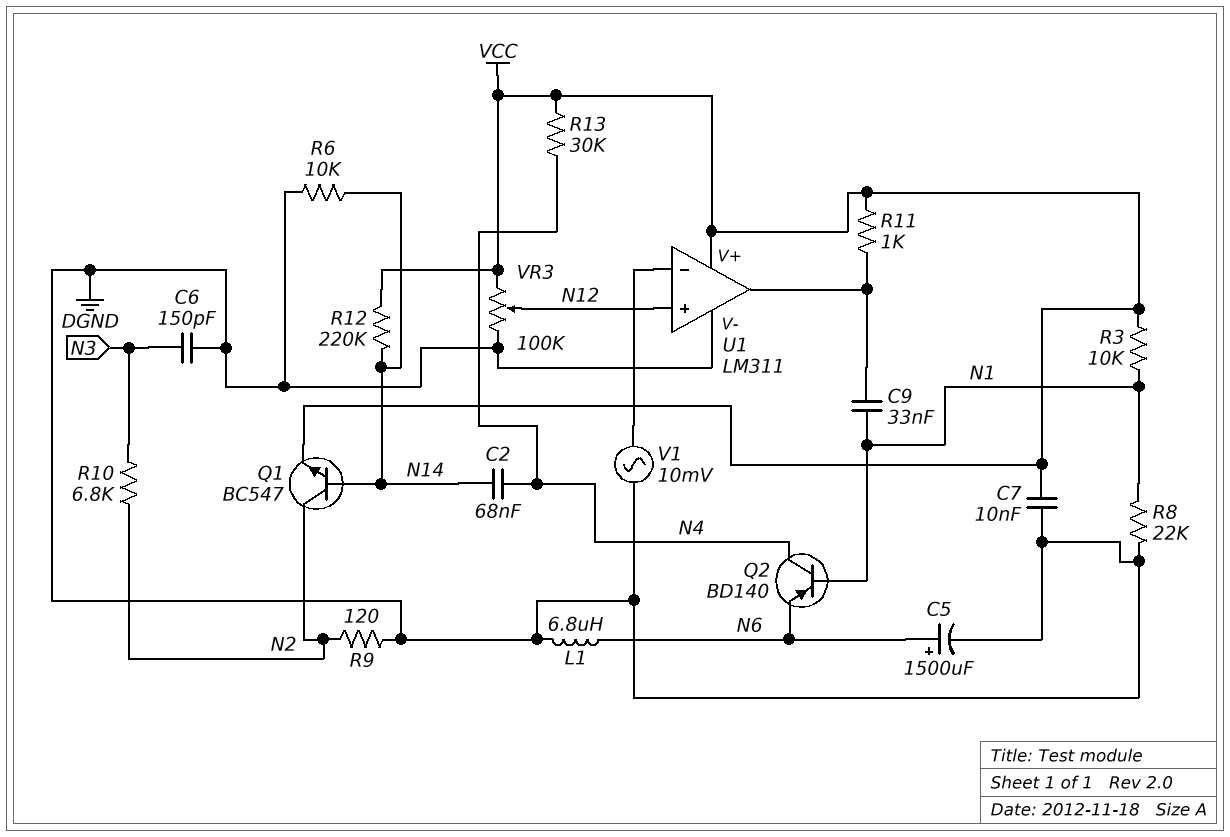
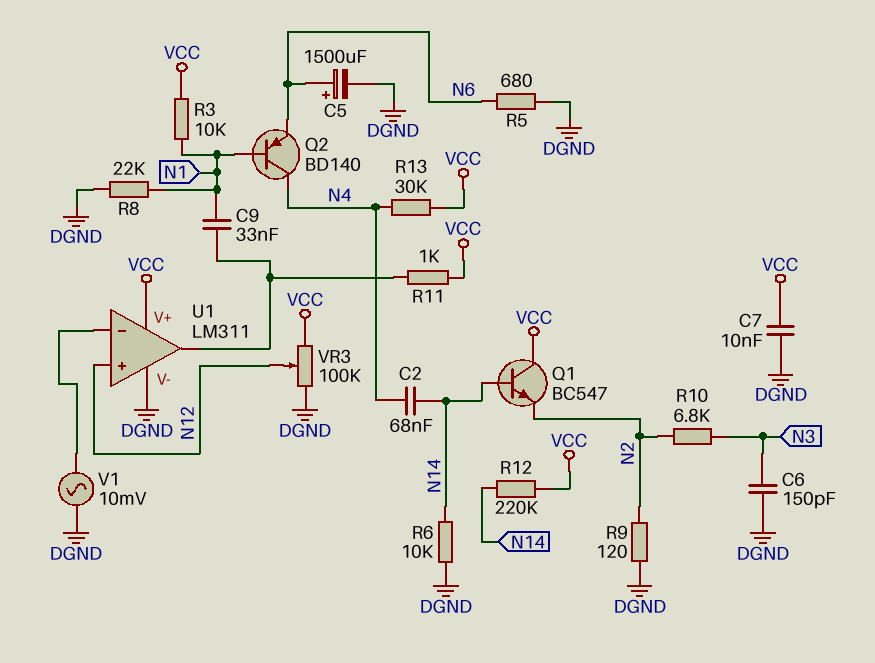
L1: 6.8uH (DGND, N6) -> none
Q1: NPN BC547 (B N14, C N2, E VCC) -> NPN BC547 (B N14, C VCC, E N2)
R5: none -> 680 (DGND, N6)

